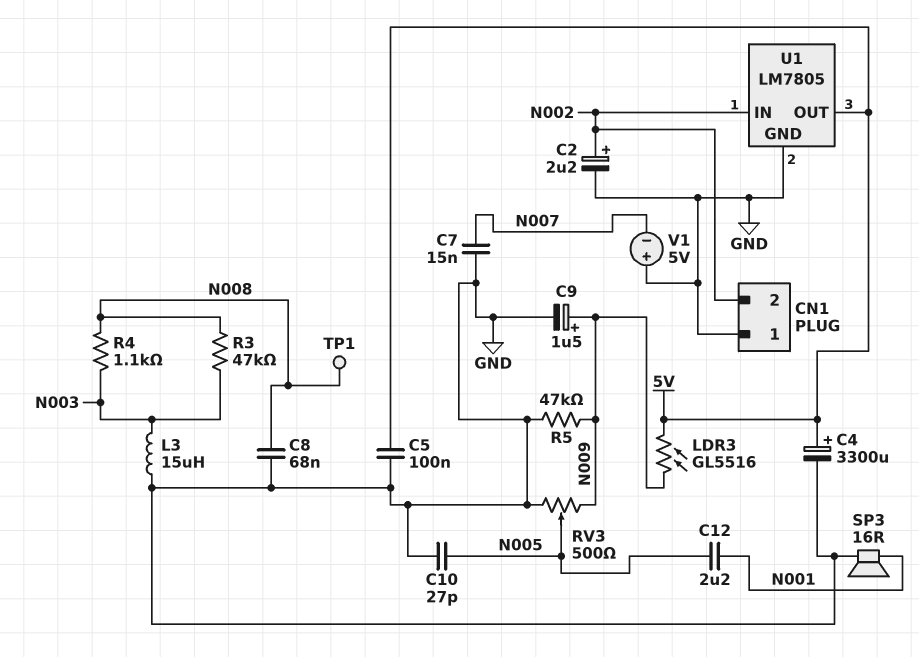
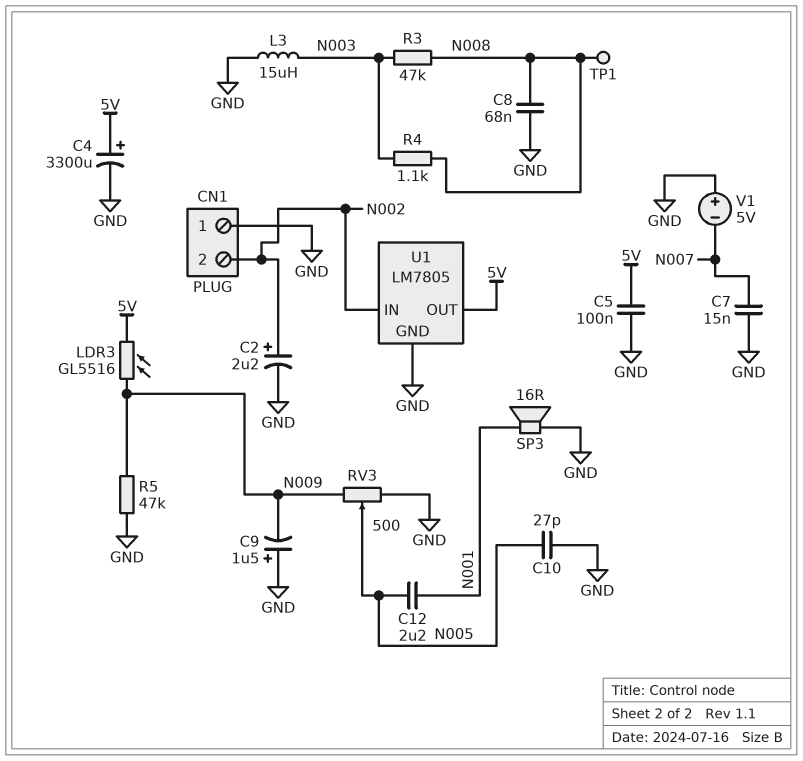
C9: 1.5uF (plus N009, minus GND) -> 1.5uF (plus GND, minus N009)

